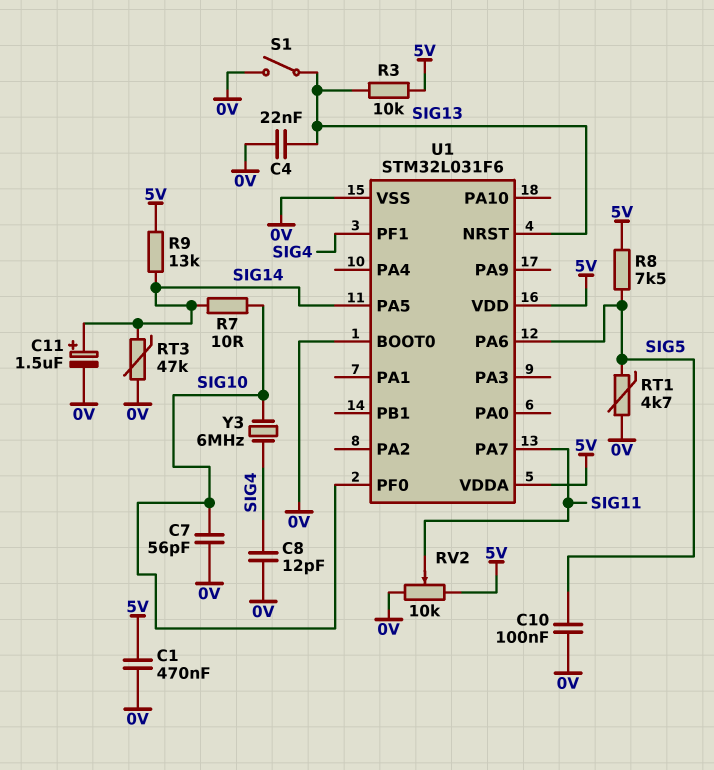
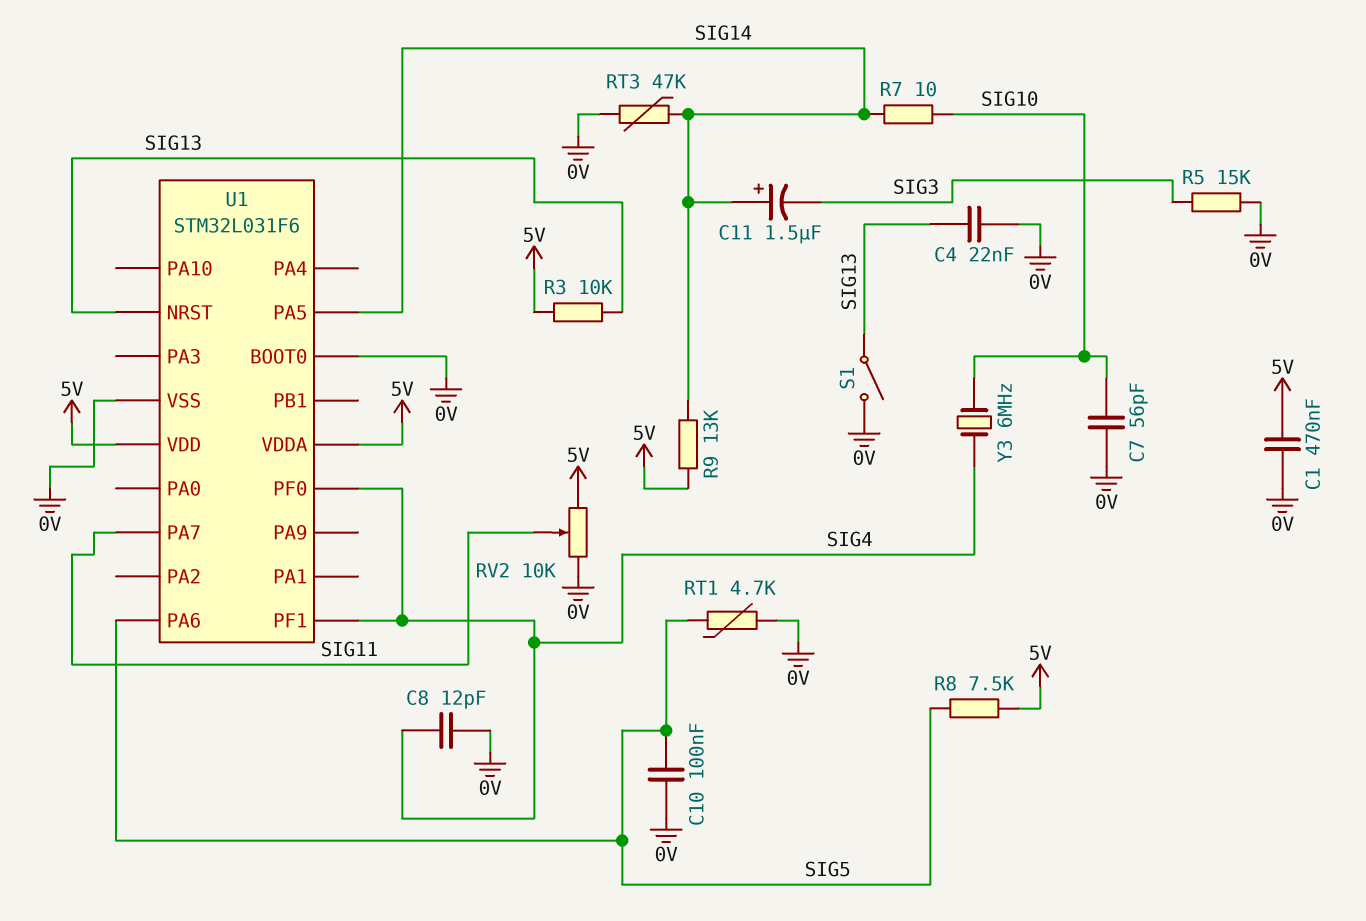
C11: 1.5uF (plus SIG14, minus 0V) -> 1.5uF (plus SIG14, minus SIG3)
R5: none -> 15k (0V, SIG3)
U1 pin PF0: SIG10 -> SIG4

